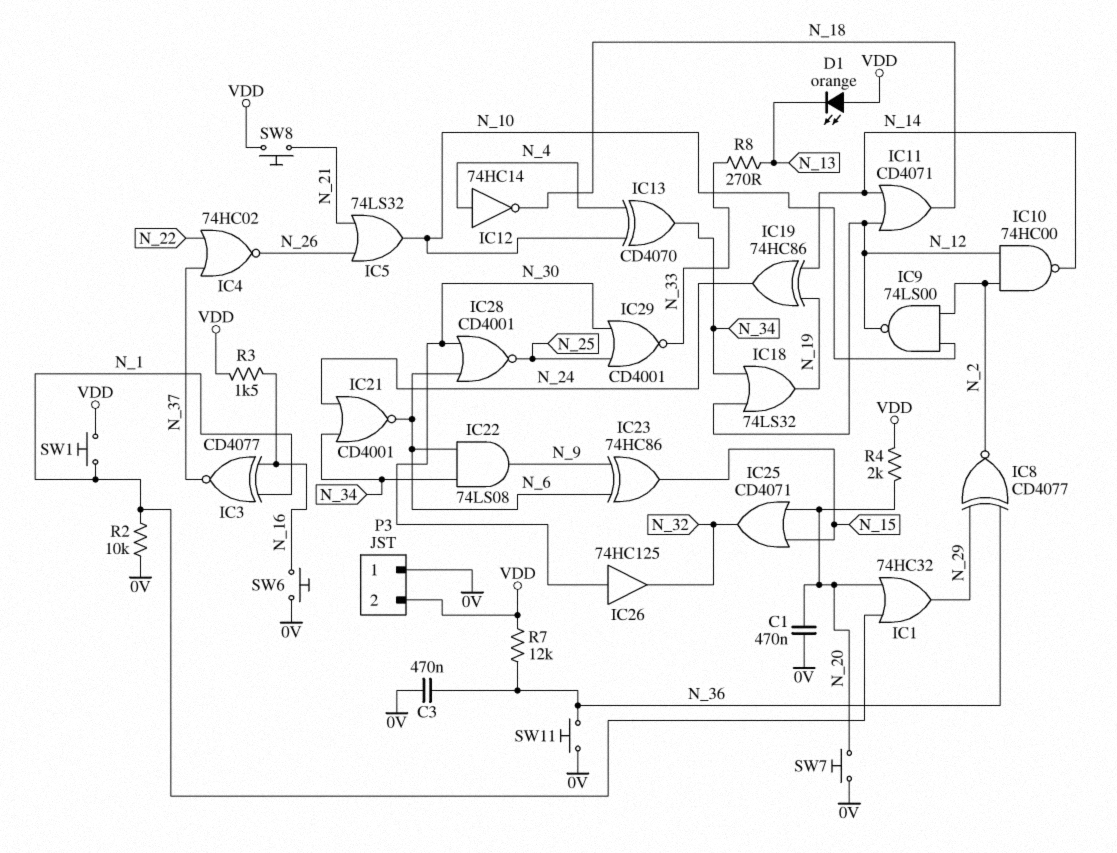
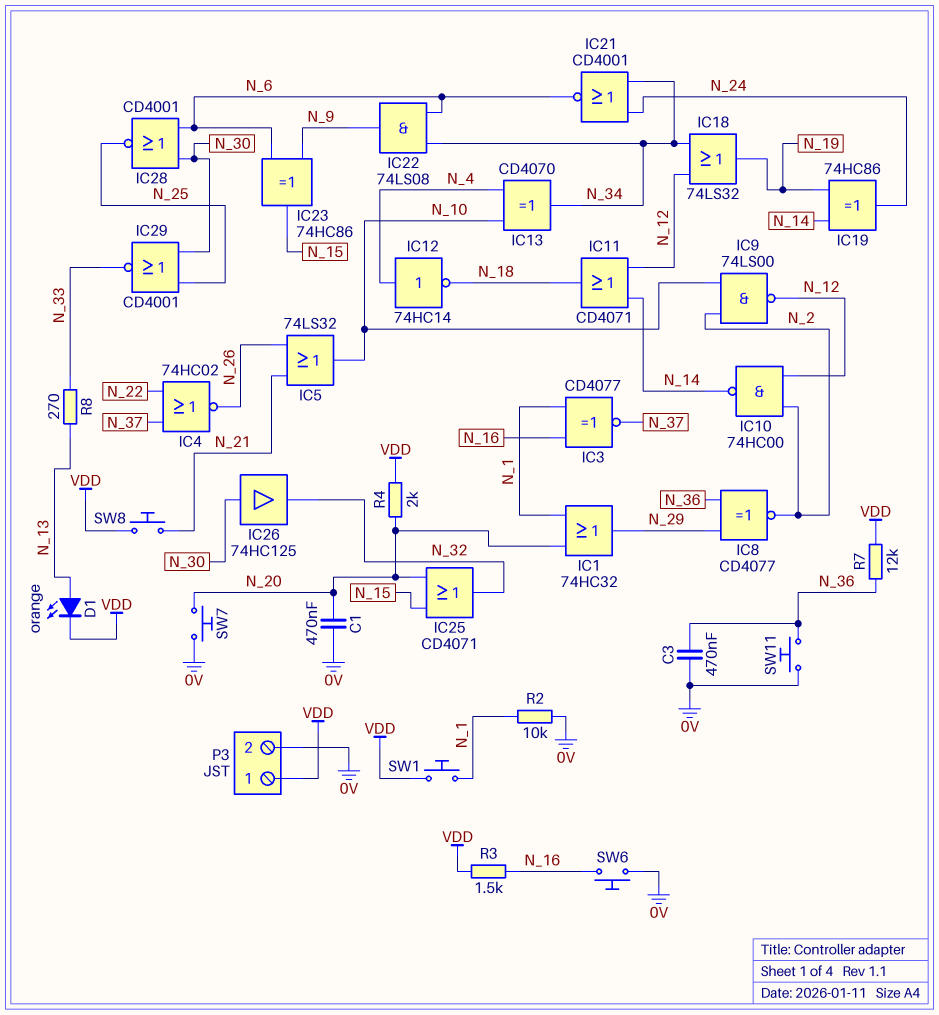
D1: LED orange (A VDD, K N_13) -> LED orange (A N_13, K VDD)
P3 pin 1: 0V -> VDD
P3 pin 2: VDD -> 0V

